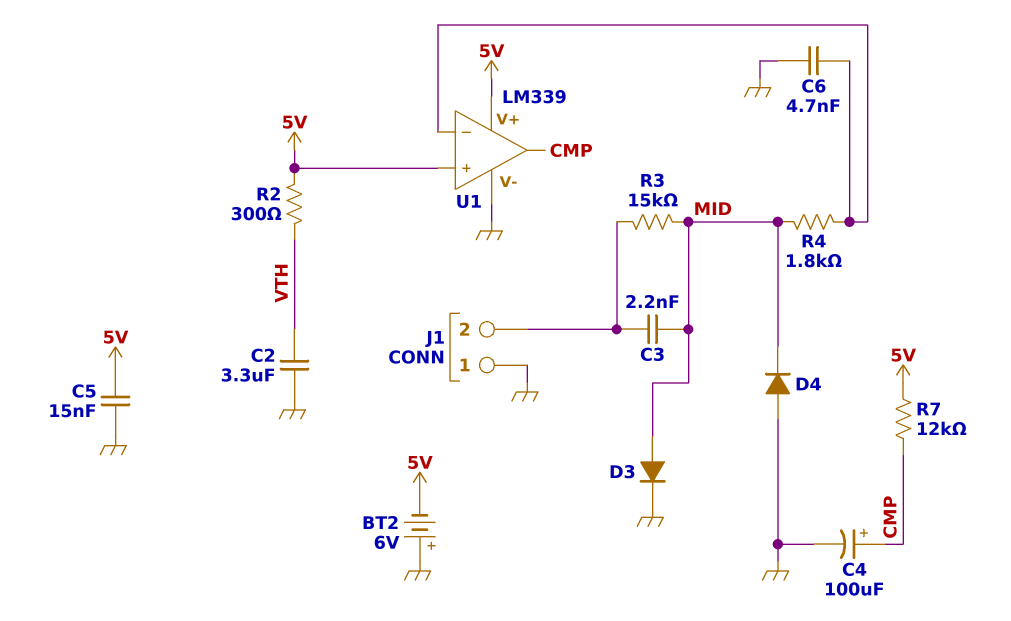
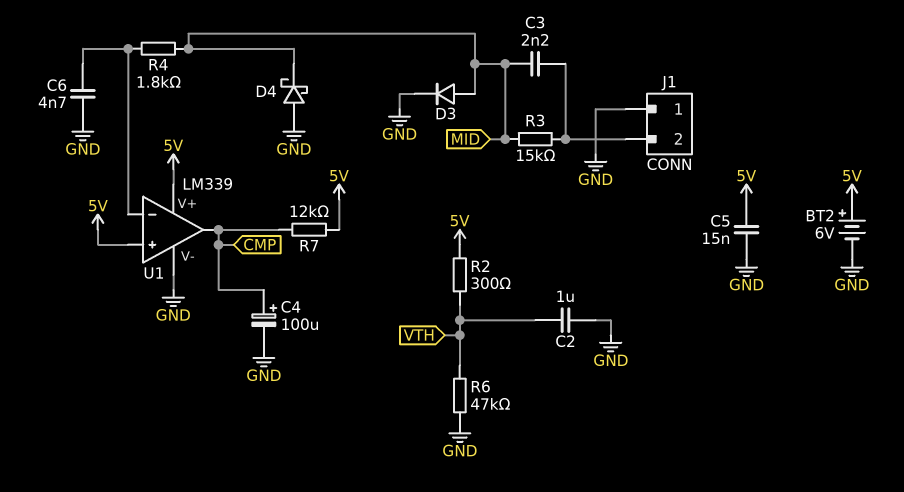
BT2: 6V (plus GND, minus 5V) -> 6V (plus 5V, minus GND)
C2: 3.3uF (GND, VTH) -> 1uF (GND, VTH)
D4: diode (A GND, K MID) -> schottky (A GND, K MID)
R6: none -> 47k (GND, VTH)

